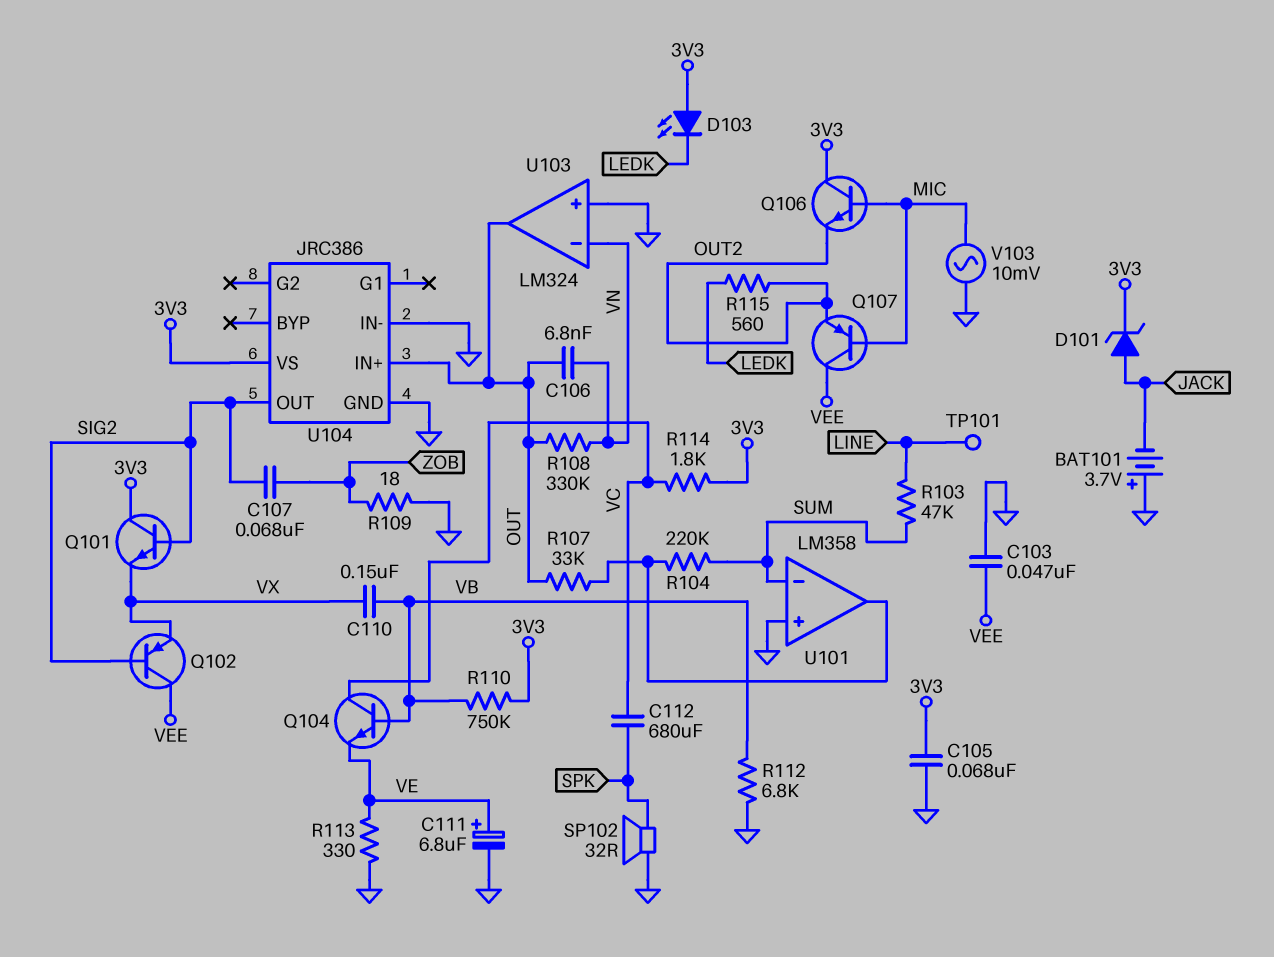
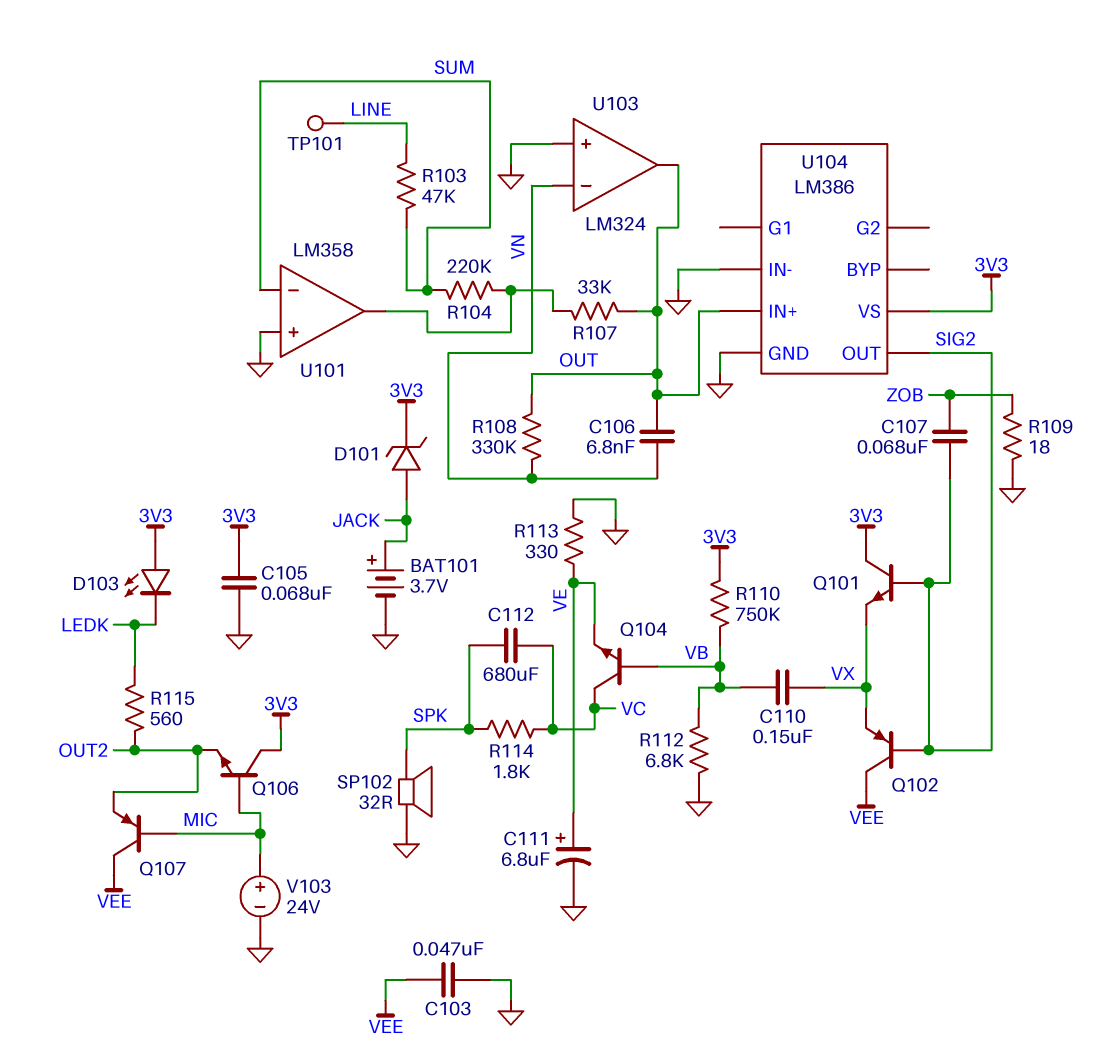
BAT101: 3.7V (plus GND, minus JACK) -> 3.7V (plus JACK, minus GND)
R114: 1.8k (3V3, VC) -> 1.8k (SPK, VC)
U104: JRC386 -> LM386
V103: AC 10mV (GND, MIC) -> 24V (plus MIC, minus GND)

